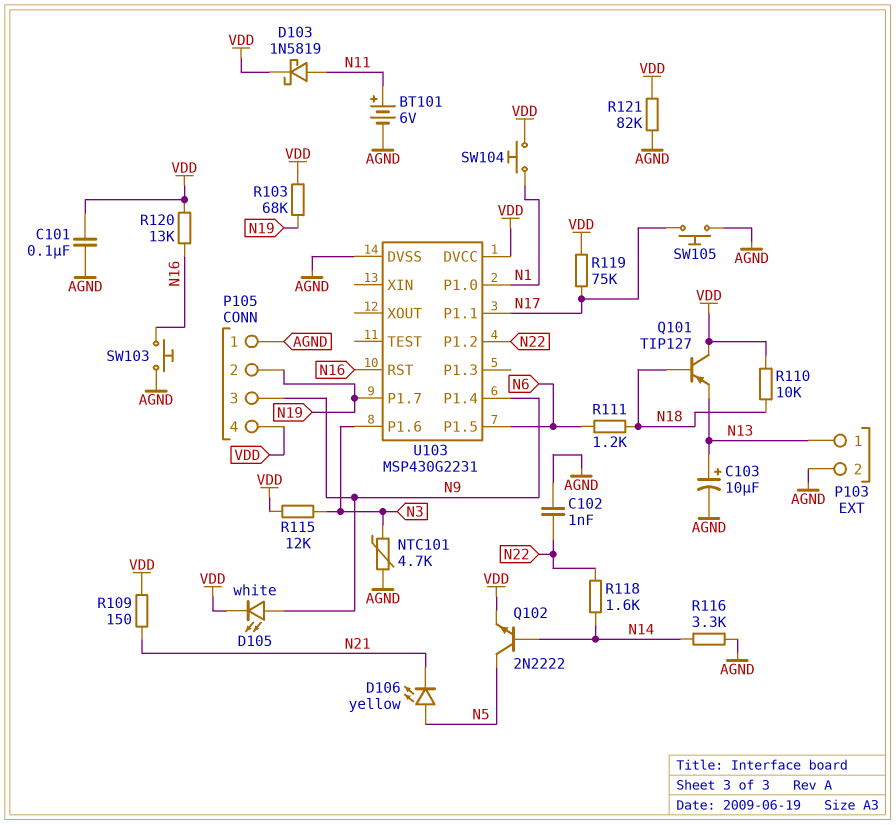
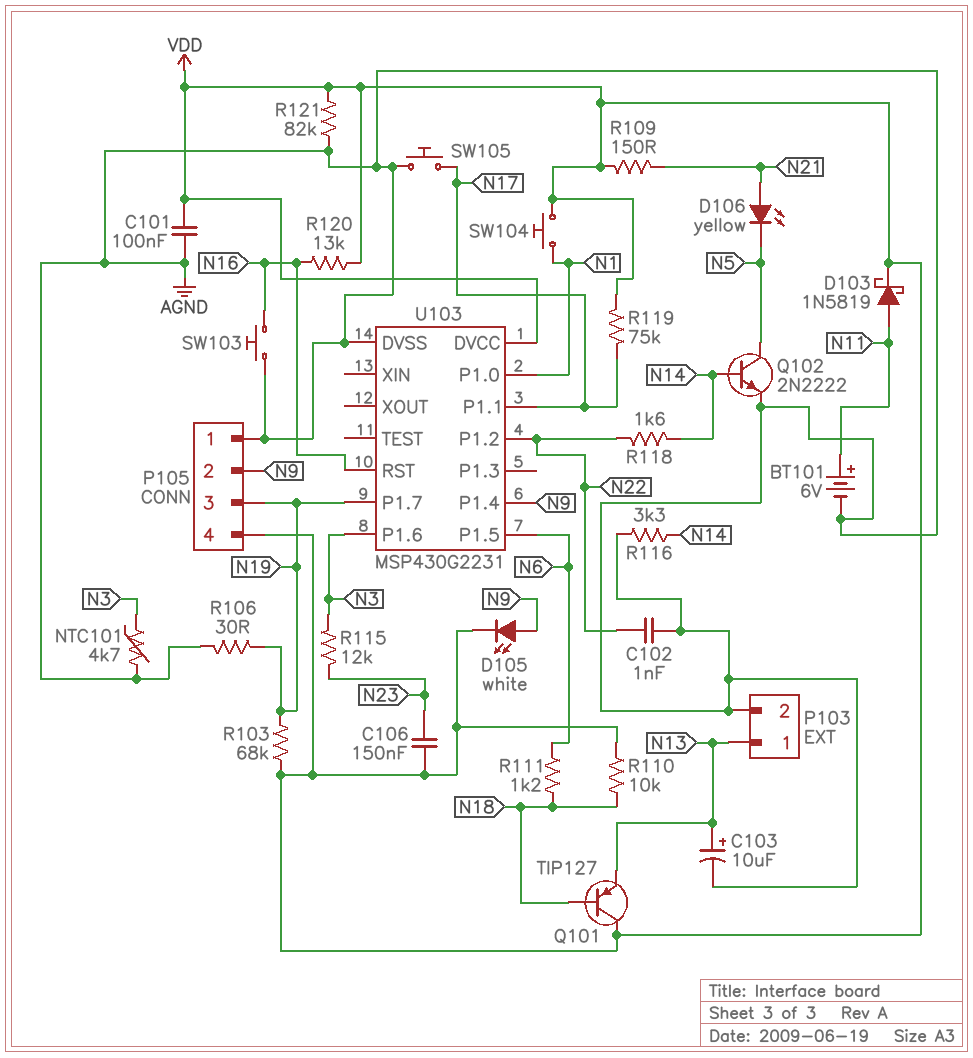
C106: none -> 150nF (N23, VDD)
D106: LED yellow (A N5, K N21) -> LED yellow (A N21, K N5)
P105 pin 2: N19 -> N9
P105 pin 3: N9 -> N19
Q102: NPN 2N2222 (B N14, C N5, E VDD) -> NPN 2N2222 (B N14, C N5, E AGND)
R106: none -> 30 (AGND, N19)
R115: 12k (N3, VDD) -> 12k (N3, N23)

